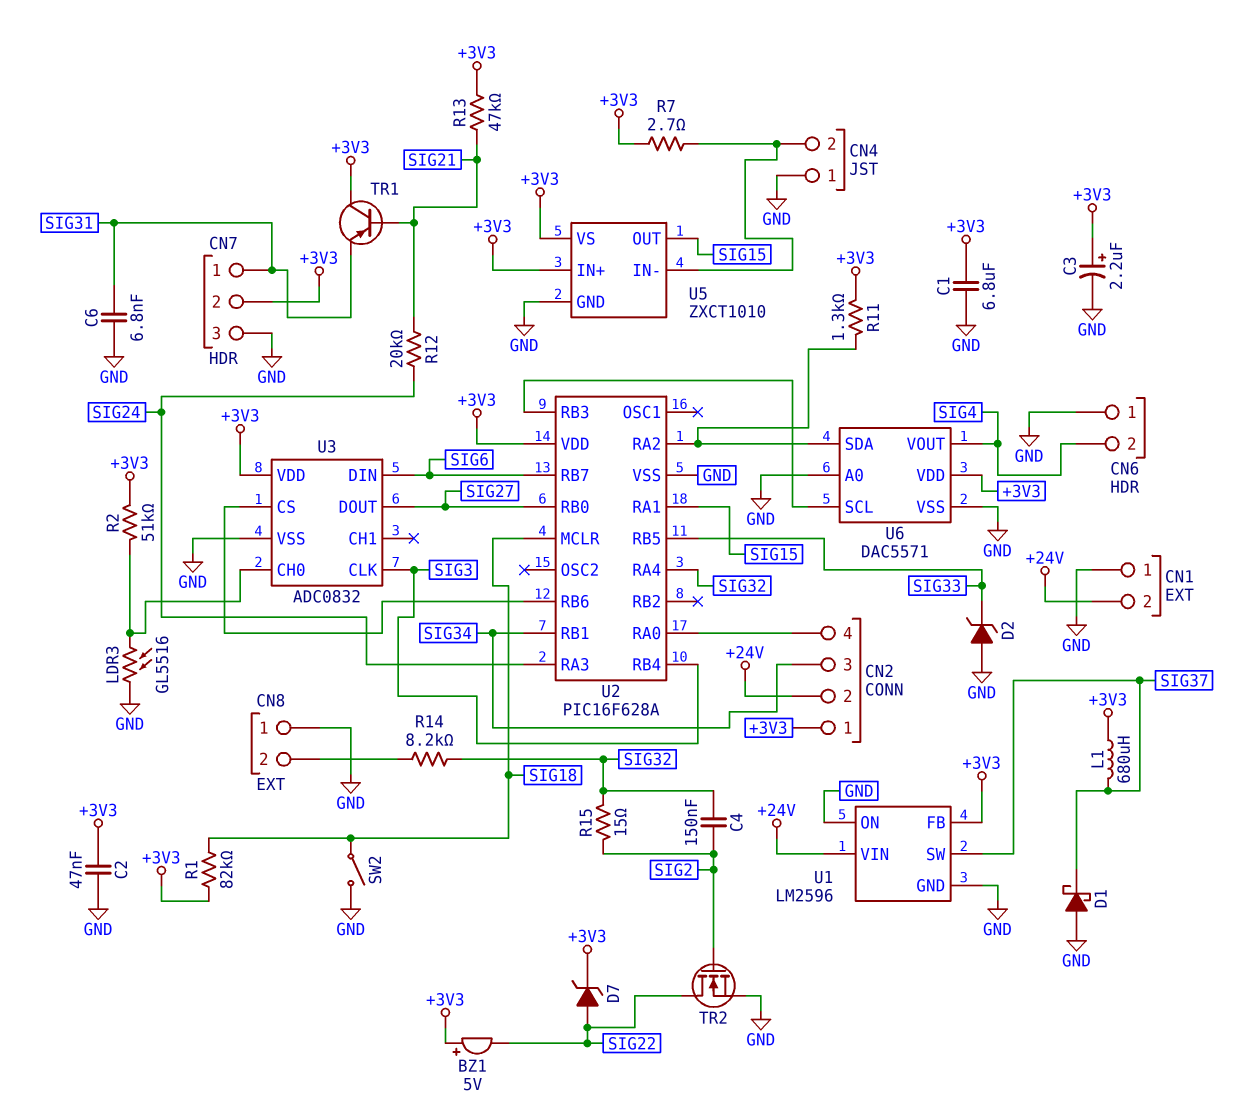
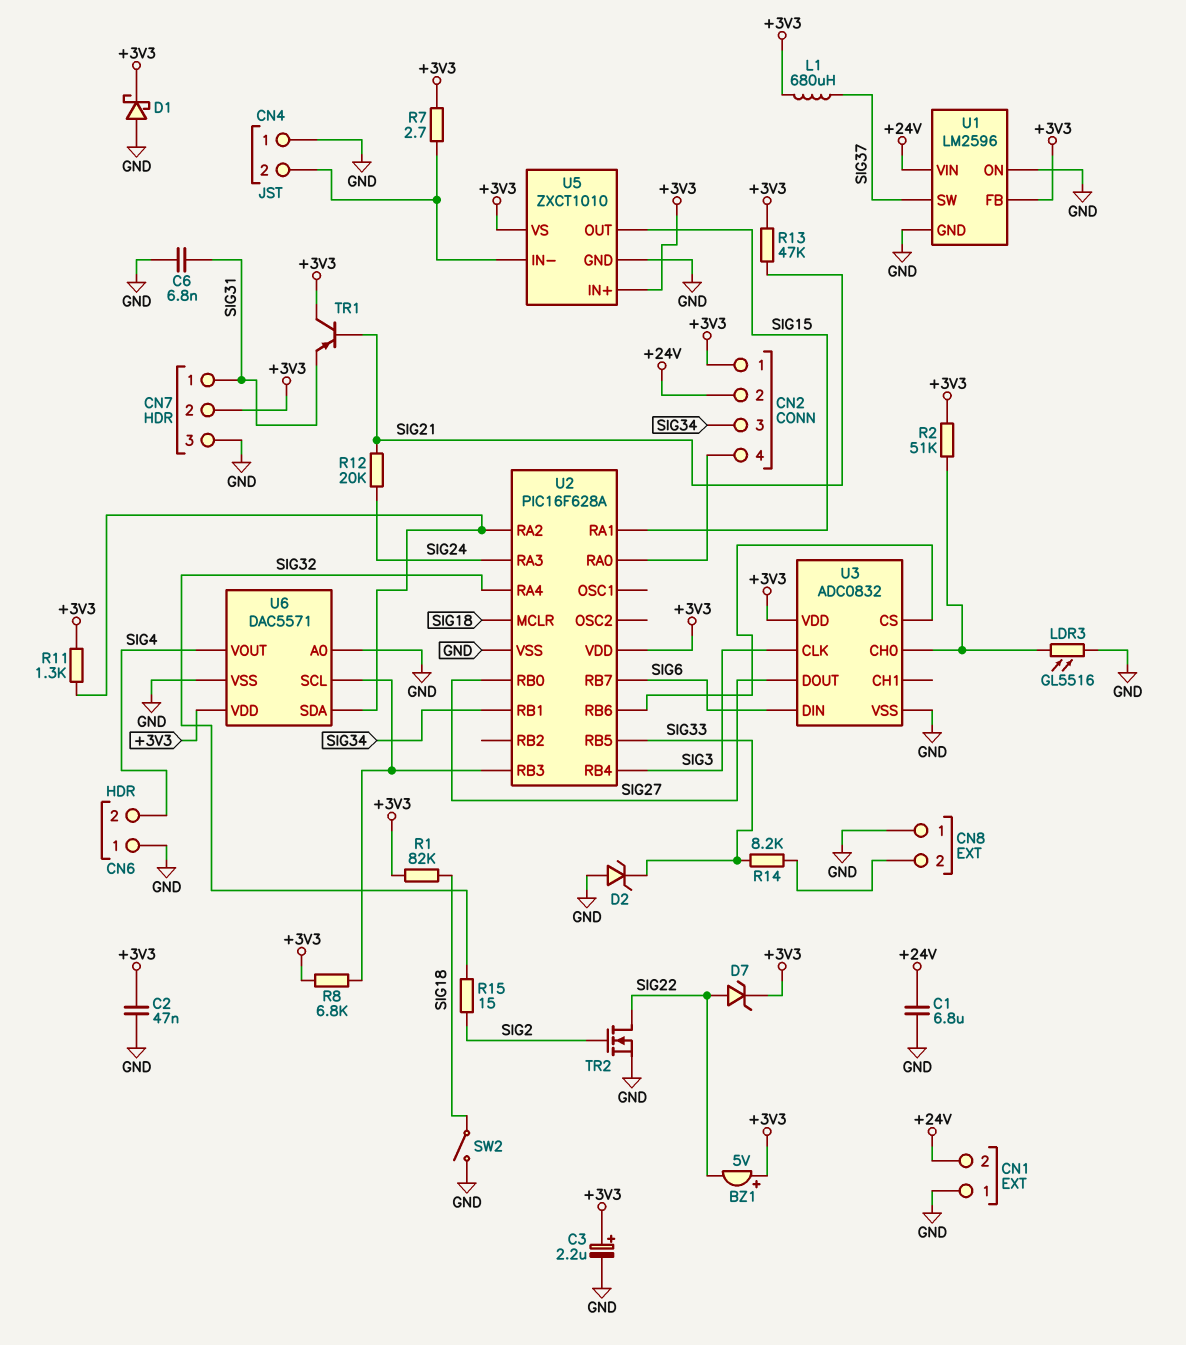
C1: 6.8uF (+3V3, GND) -> 6.8uF (+24V, GND)
C4: 150nF (SIG2, SIG32) -> none
D1: schottky (A GND, K SIG37) -> schottky (A GND, K +3V3)
R8: none -> 6.8k (+3V3, U2/RB3)
R14: 8.2k (CN8/2, SIG32) -> 8.2k (CN8/2, SIG33)

